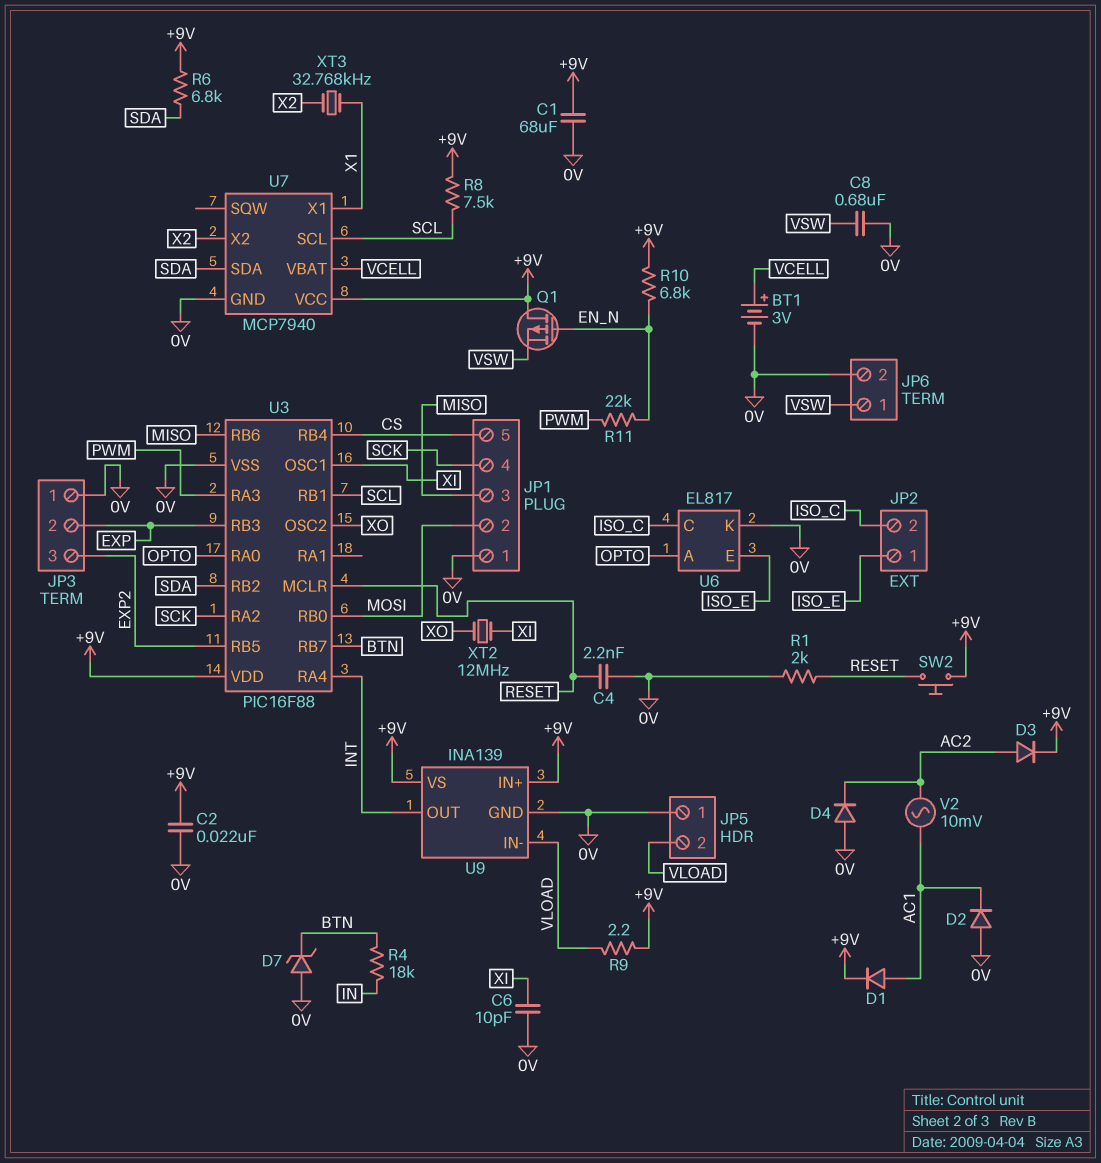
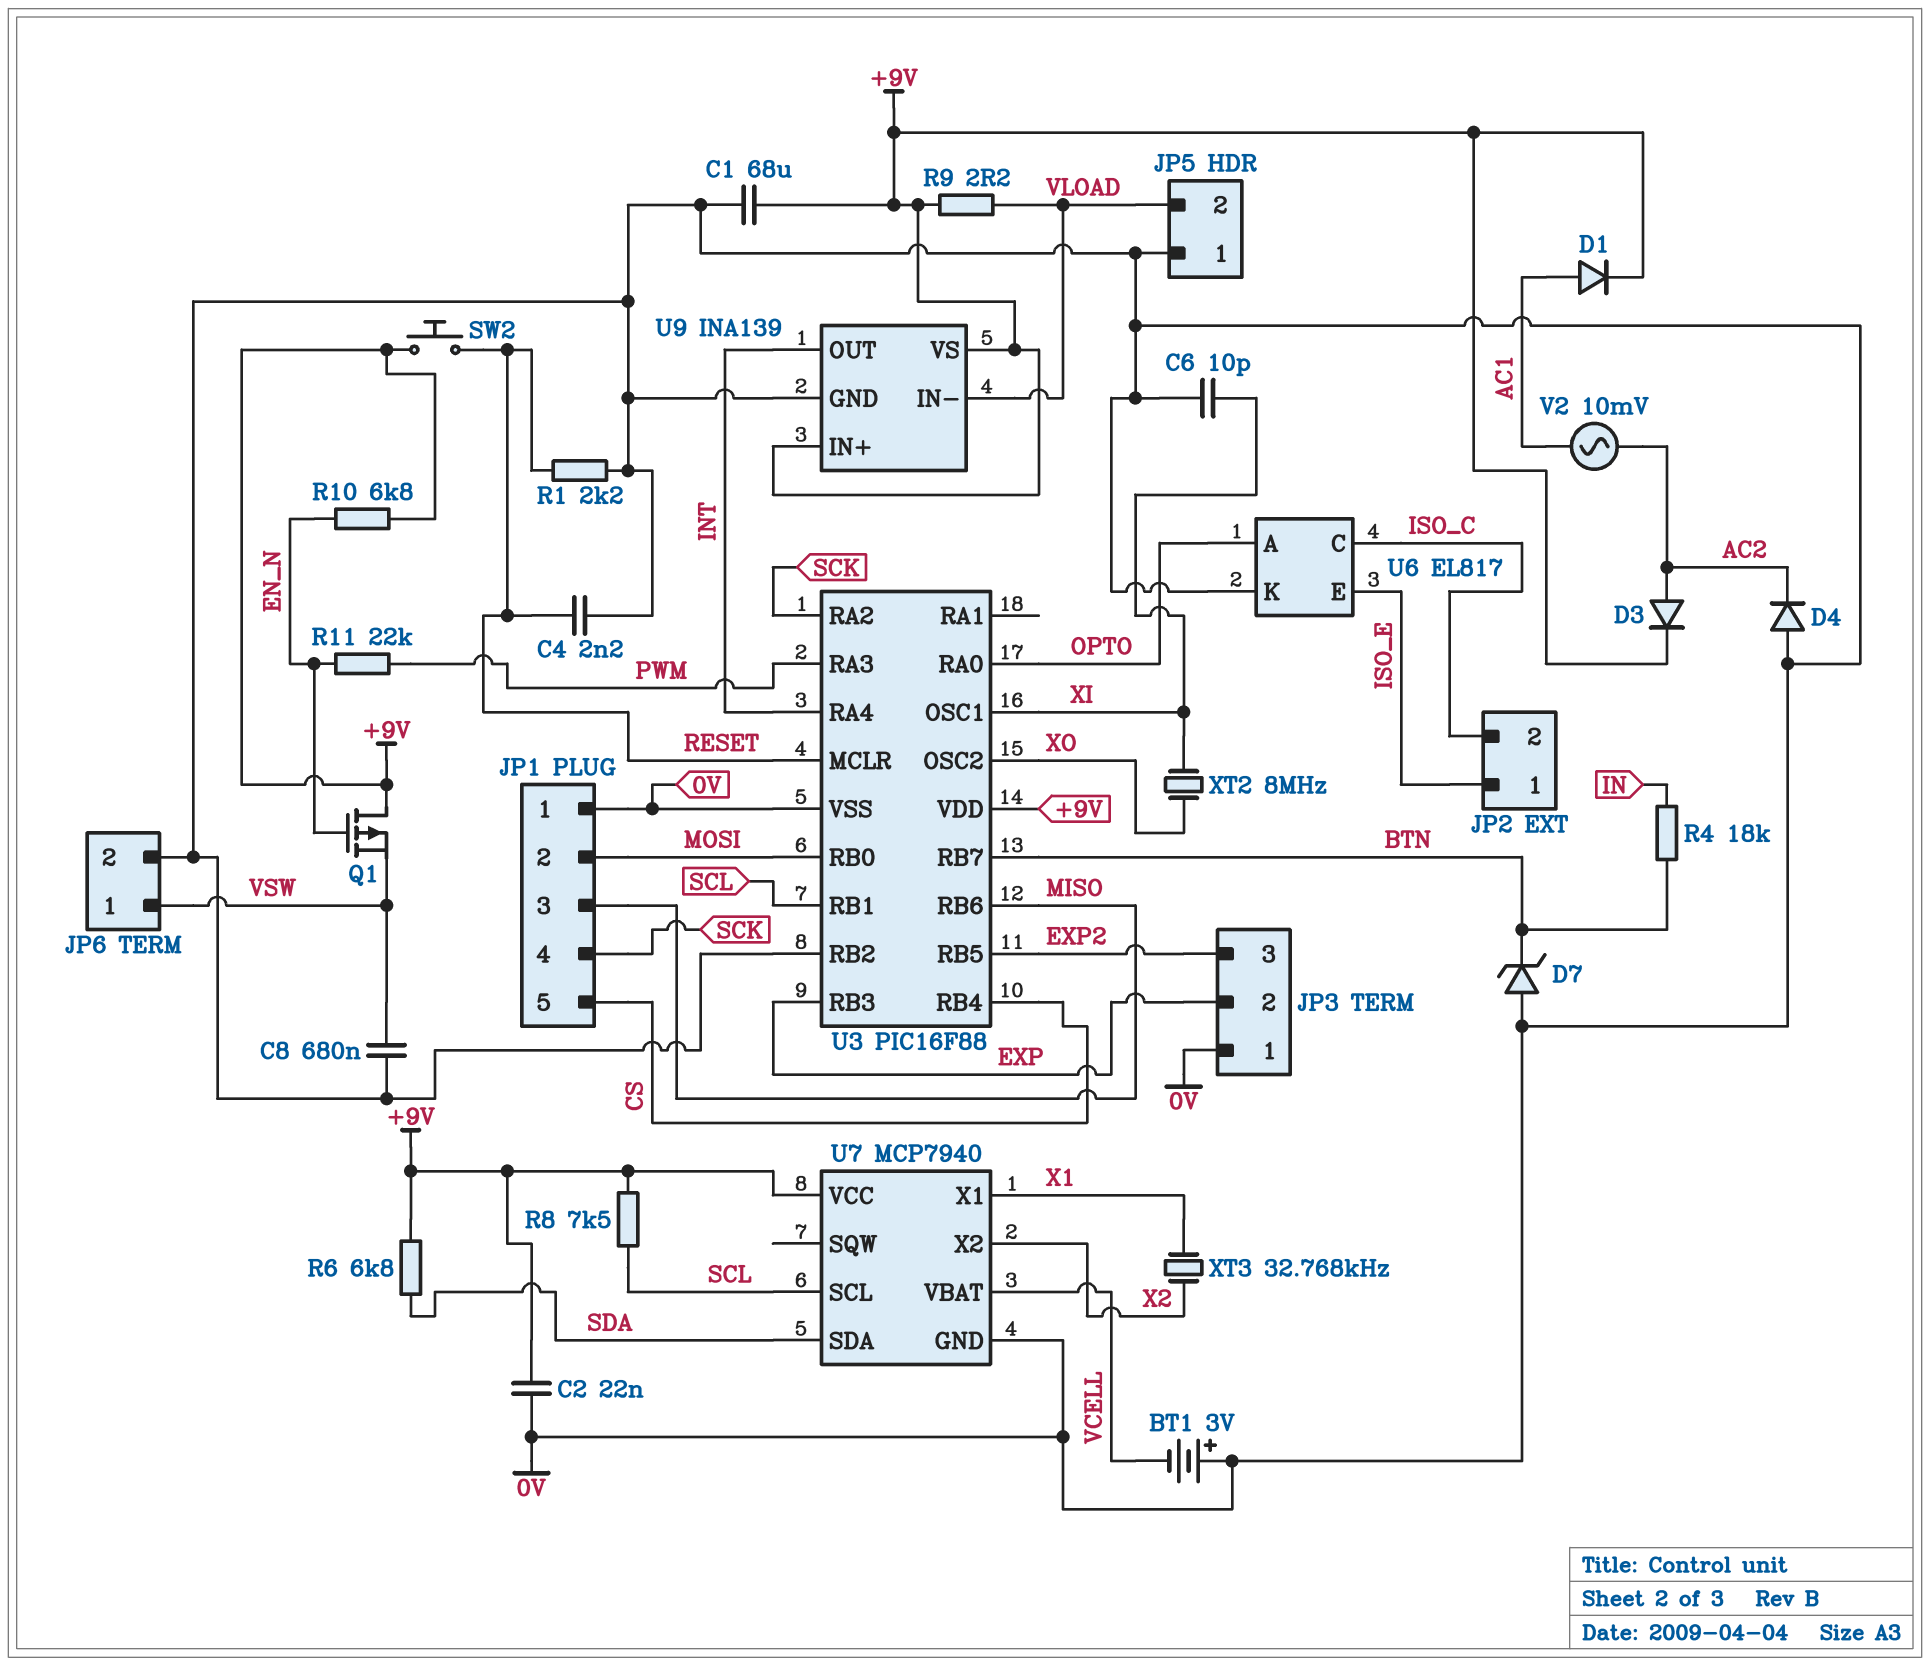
BT1: 3V (plus VCELL, minus 0V) -> 3V (plus 0V, minus VCELL)
D2: diode (A 0V, K AC1) -> none
R1: 2k (0V, RESET) -> 2.2k (0V, RESET)
U3 pin RB2: SDA -> 0V
XT2: 12MHz (XI, XO) -> 8MHz (XI, XO)

